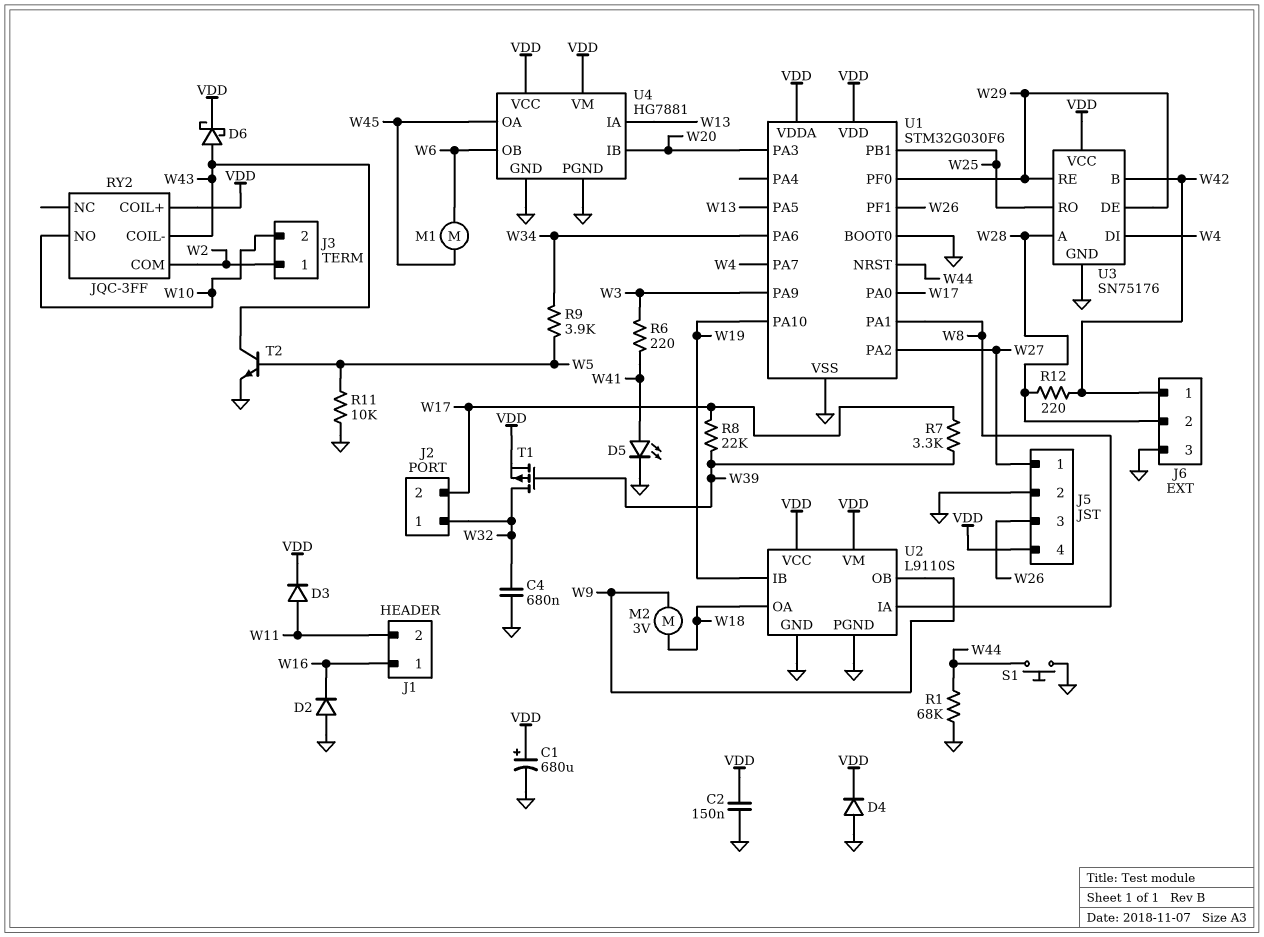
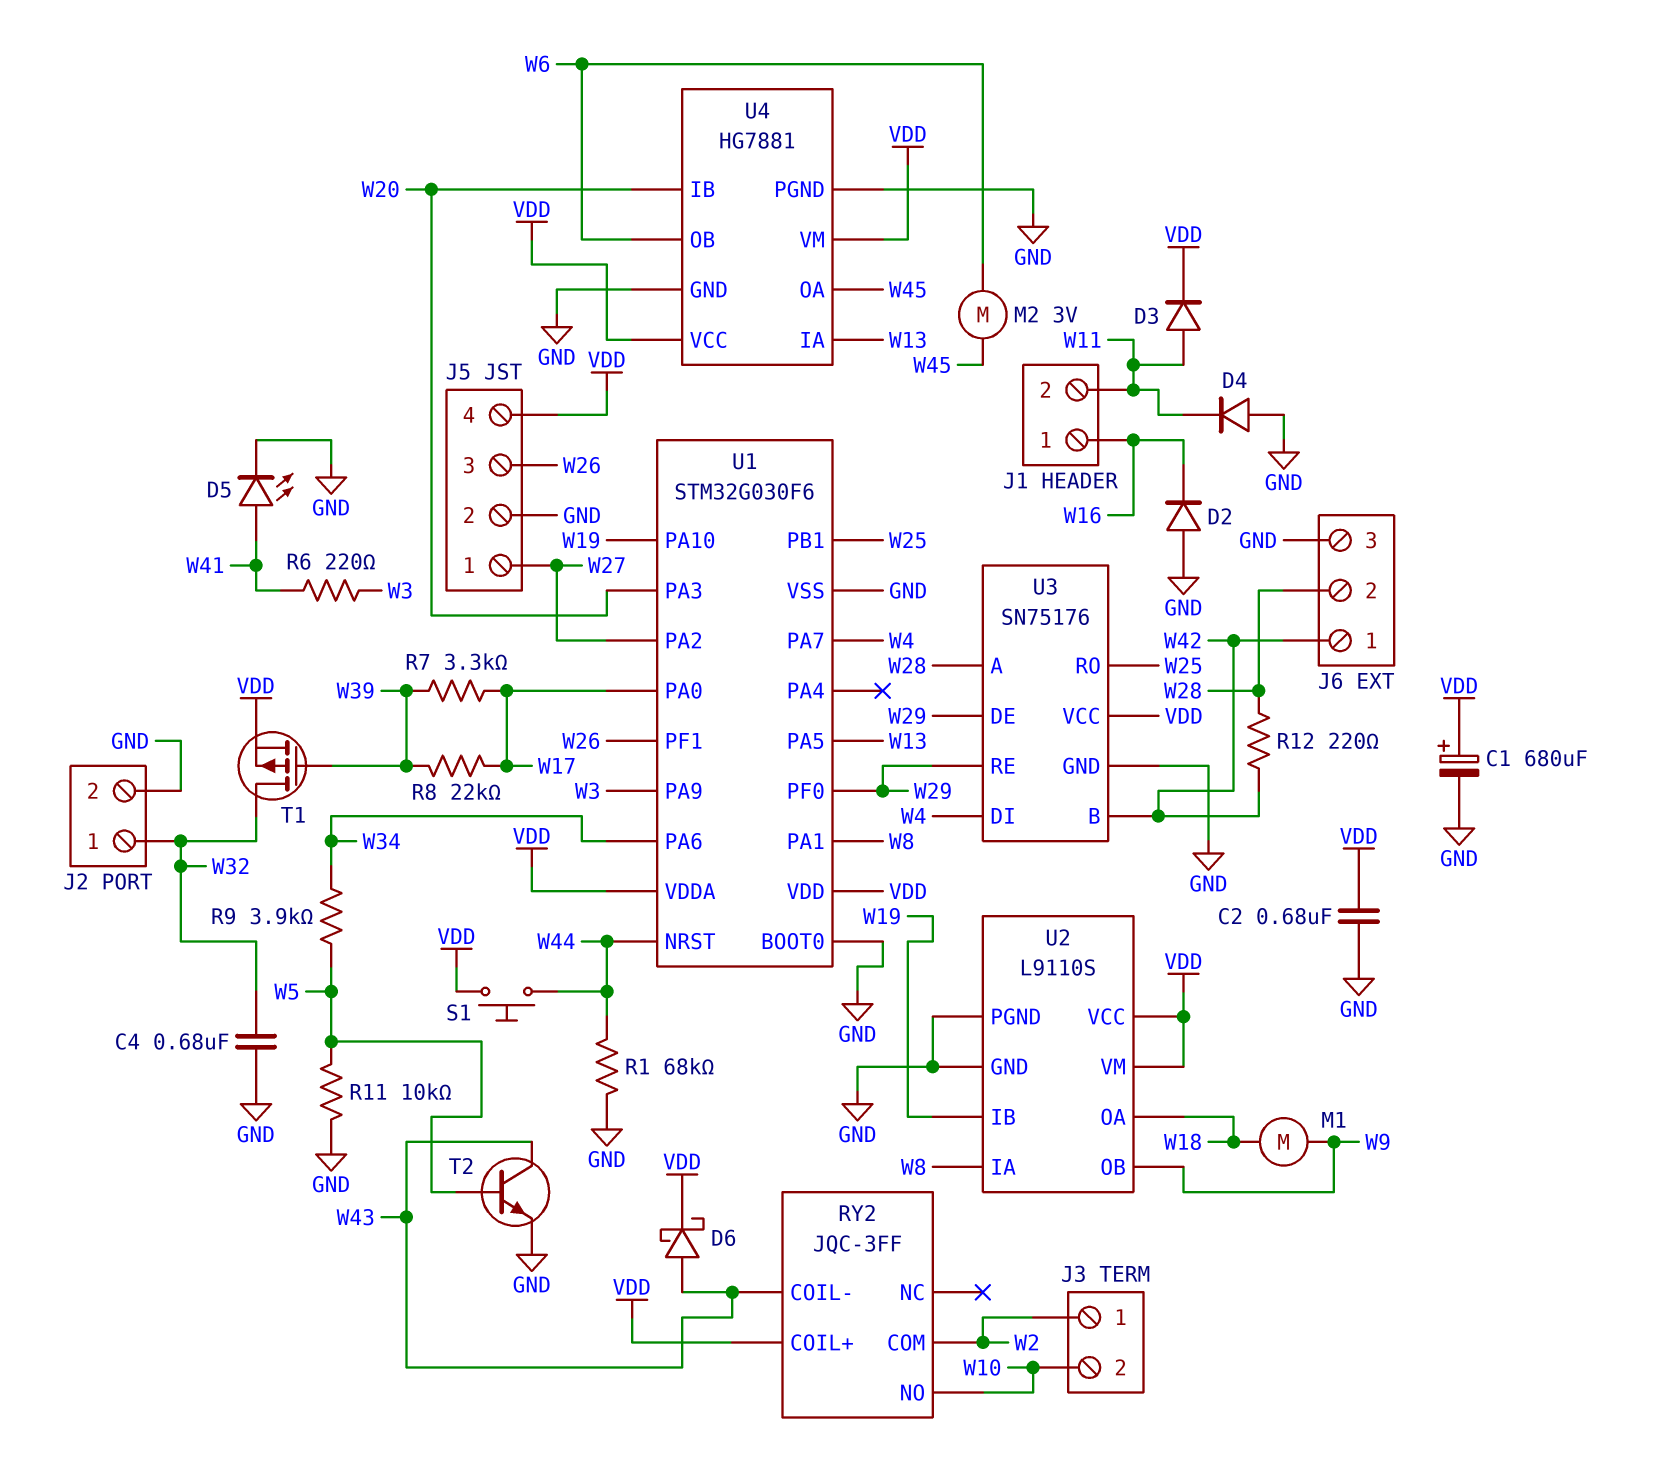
C2: 150nF (GND, VDD) -> 680nF (GND, VDD)
D4: diode (A GND, K VDD) -> diode (A GND, K W11)
J2 pin 2: W17 -> GND
M1: motor (W6, W45) -> motor (W9, W18)
M2: motor 3V (W9, W18) -> motor 3V (W6, W45)
S1: button (GND, W44) -> button (VDD, W44)

